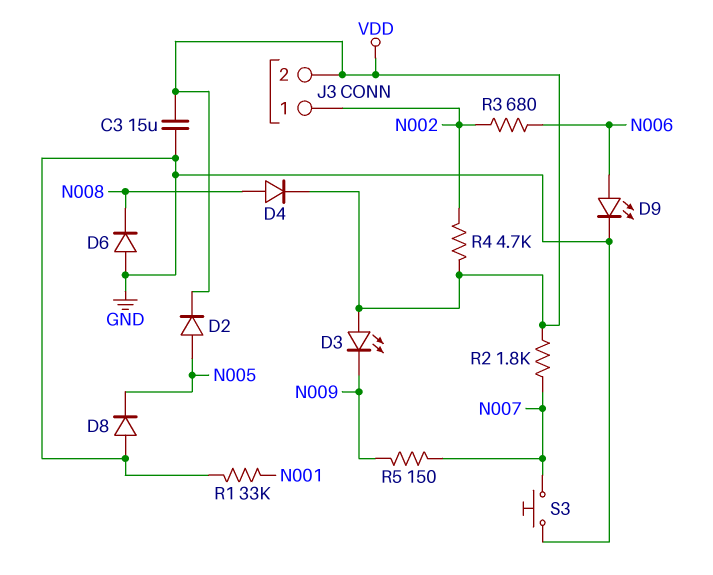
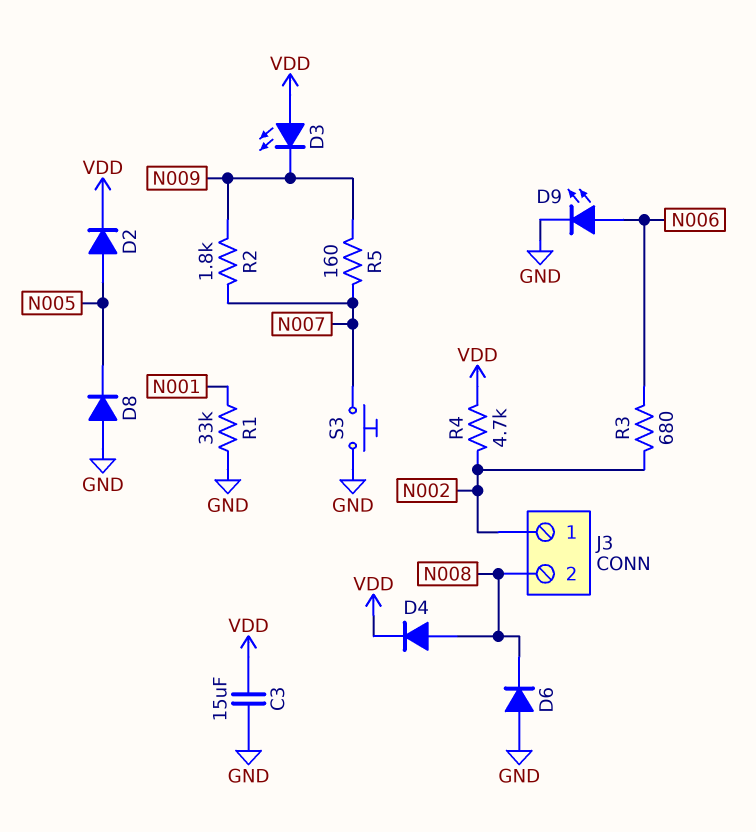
J3 pin 2: VDD -> N008
R2: 1.8k (N007, VDD) -> 1.8k (N007, N009)
R5: 150 (N007, N009) -> 160 (N007, N009)

